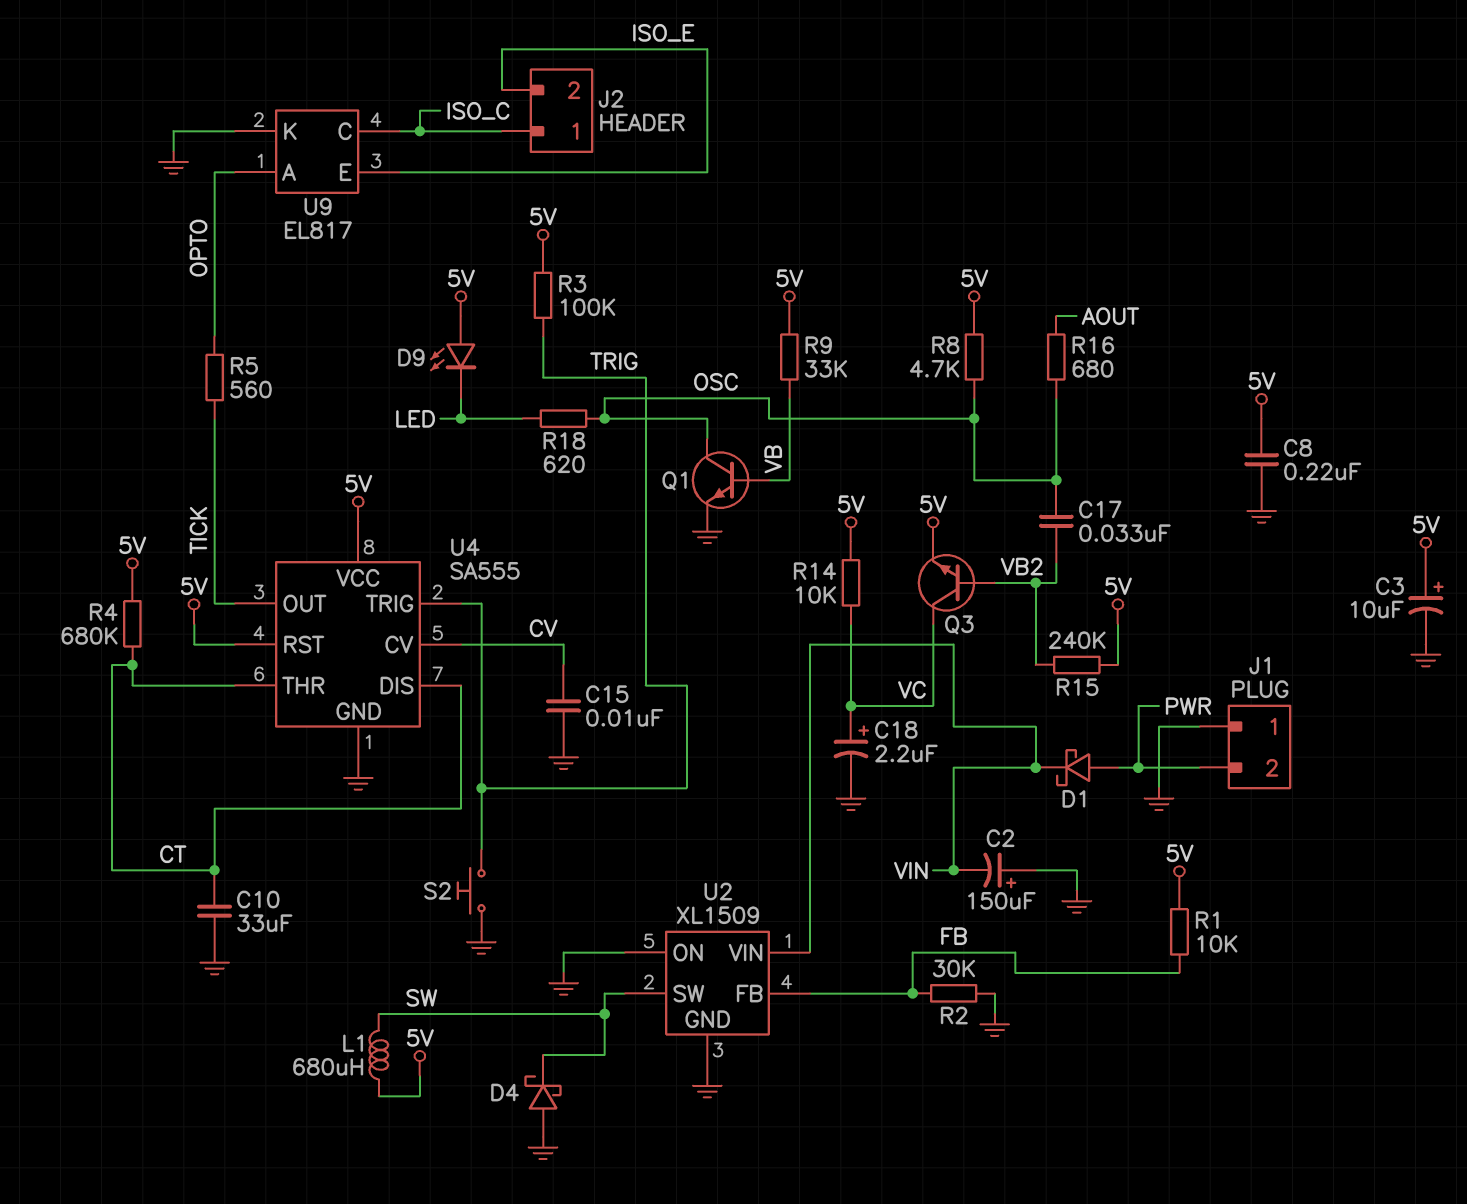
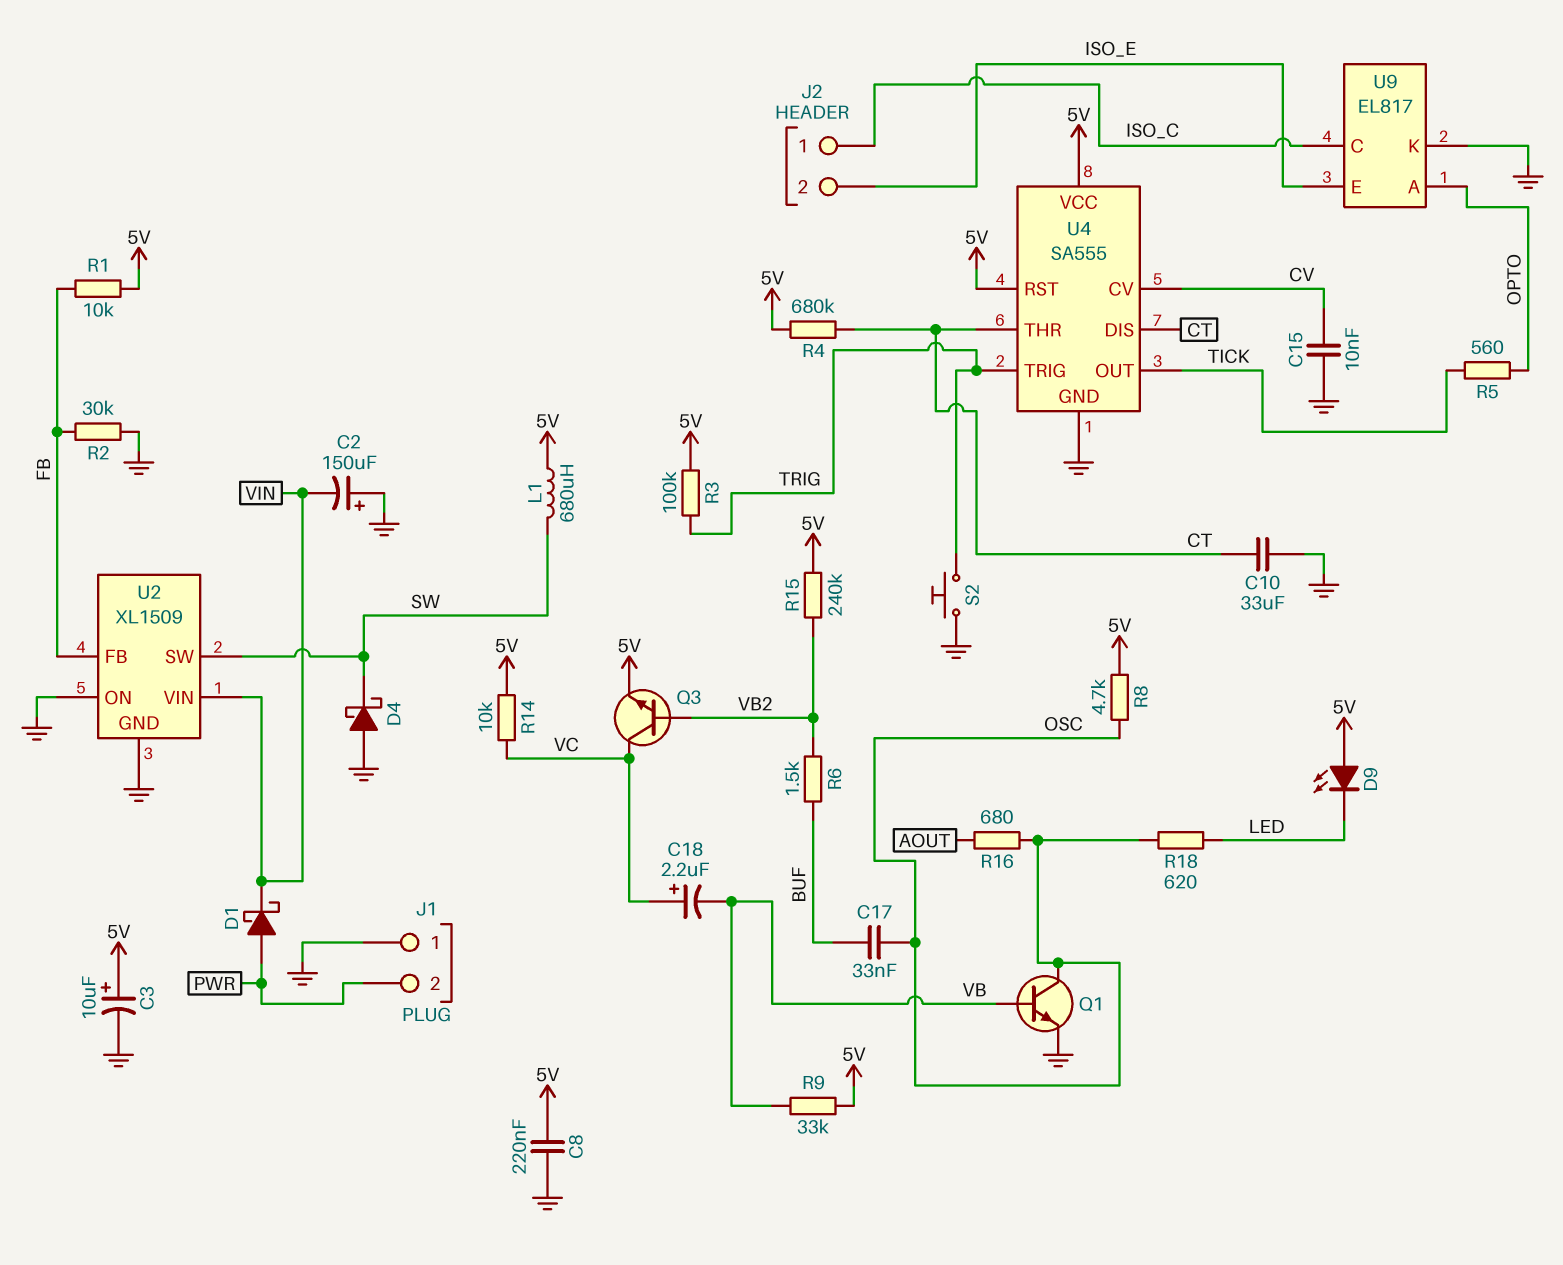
C17: 33nF (OSC, VB2) -> 33nF (BUF, OSC)
C18: 2.2uF (plus VC, minus GND) -> 2.2uF (plus VC, minus VB)
R6: none -> 1.5k (BUF, VB2)

